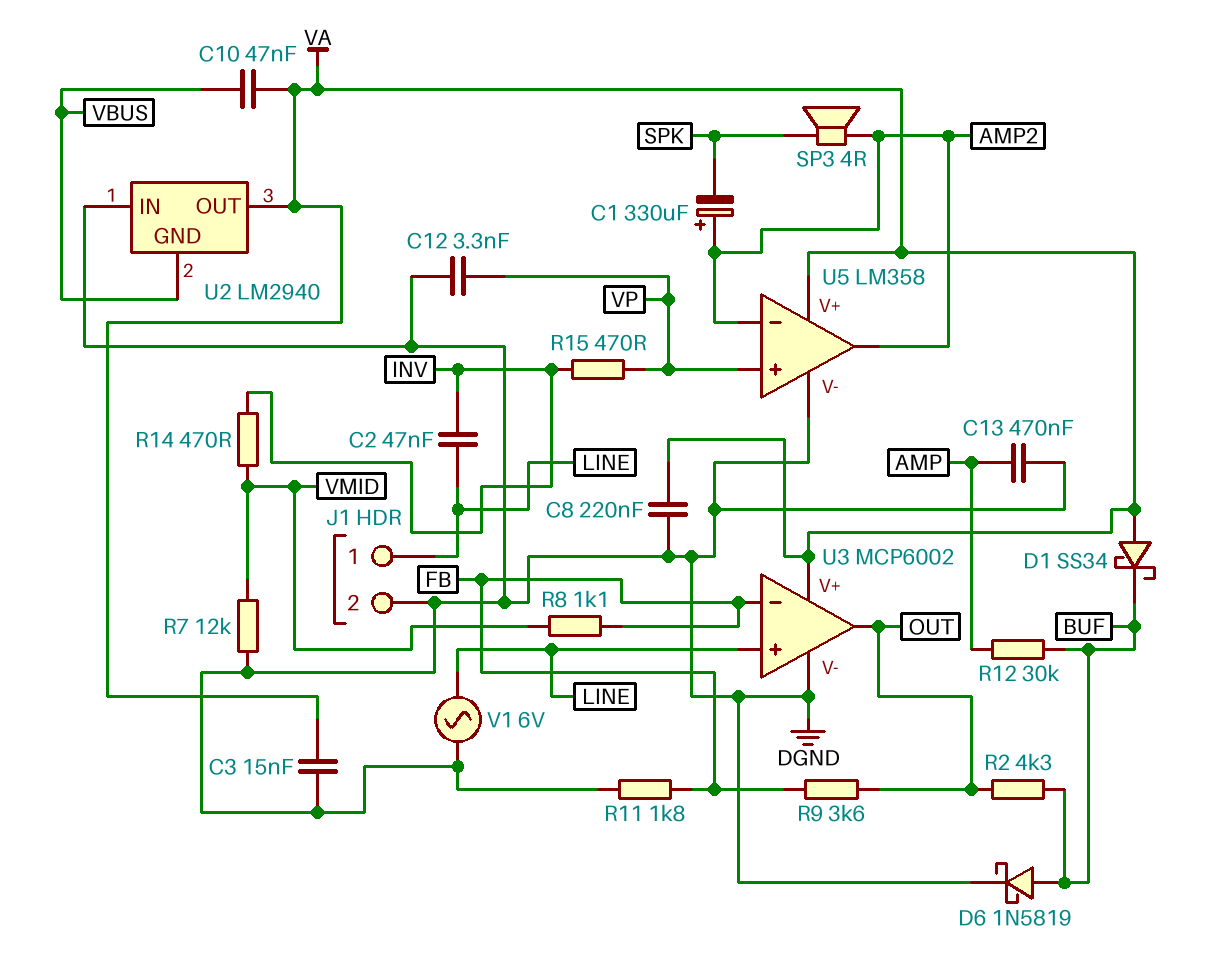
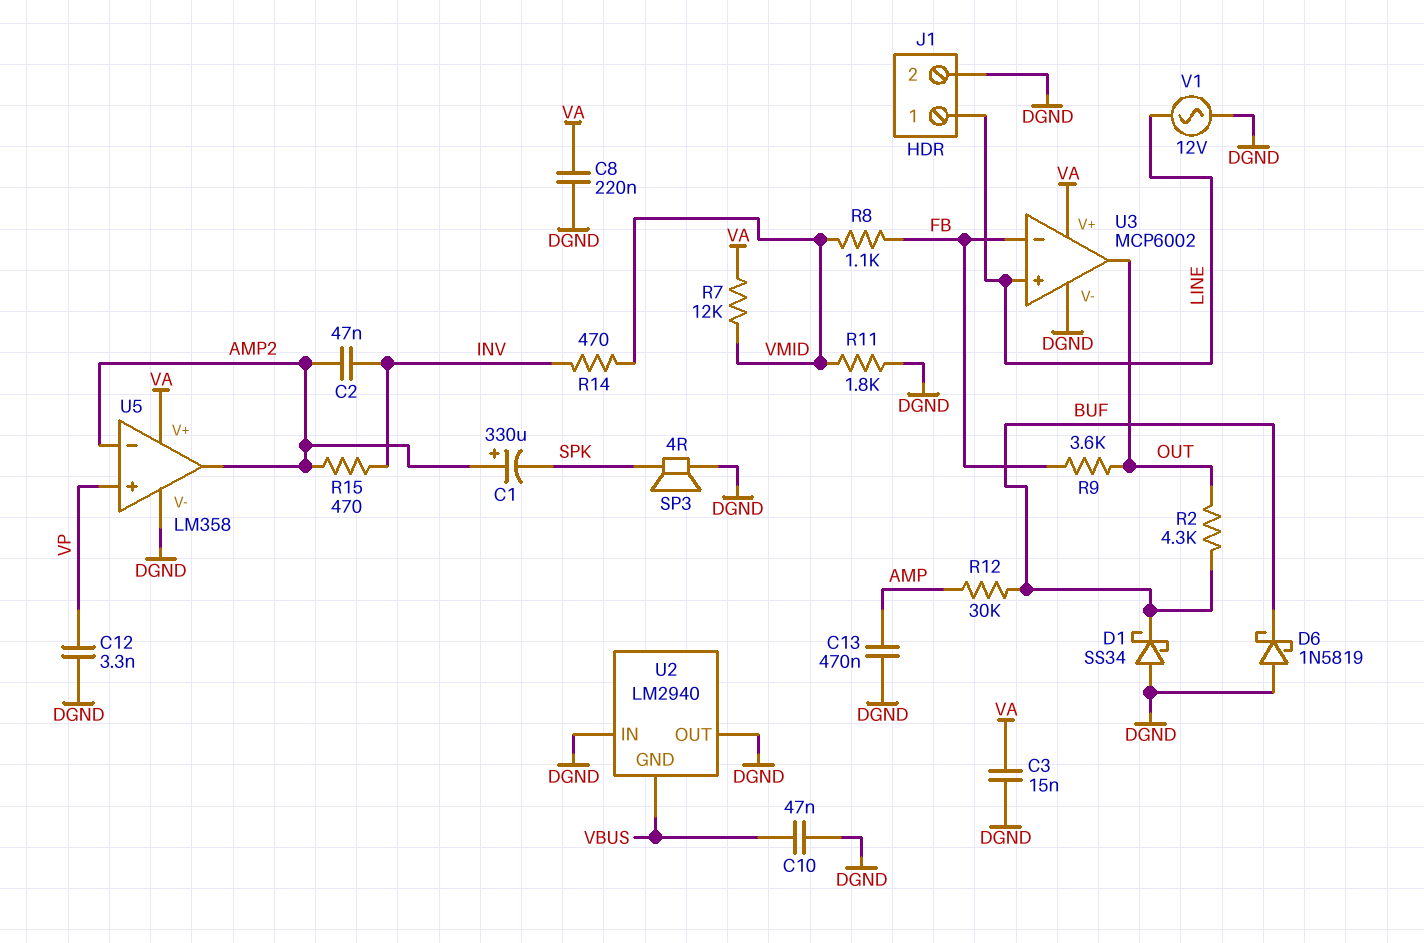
C2: 47nF (INV, LINE) -> 47nF (AMP2, INV)
C10: 47nF (VA, VBUS) -> 47nF (DGND, VBUS)
D1: schottky SS34 (A VA, K BUF) -> schottky SS34 (A DGND, K BUF)
D6: schottky 1N5819 (A BUF, K DGND) -> schottky 1N5819 (A DGND, K BUF)
R7: 12k (DGND, VMID) -> 12k (VA, VMID)
R11: 1.8k (DGND, FB) -> 1.8k (DGND, VMID)
R15: 470 (INV, VP) -> 470 (AMP2, INV)
SP3: speaker 4R (AMP2, SPK) -> speaker 4R (DGND, SPK)
U2 pin OUT: VA -> DGND
V1: AC 6V (DGND, LINE) -> AC 12V (DGND, LINE)

